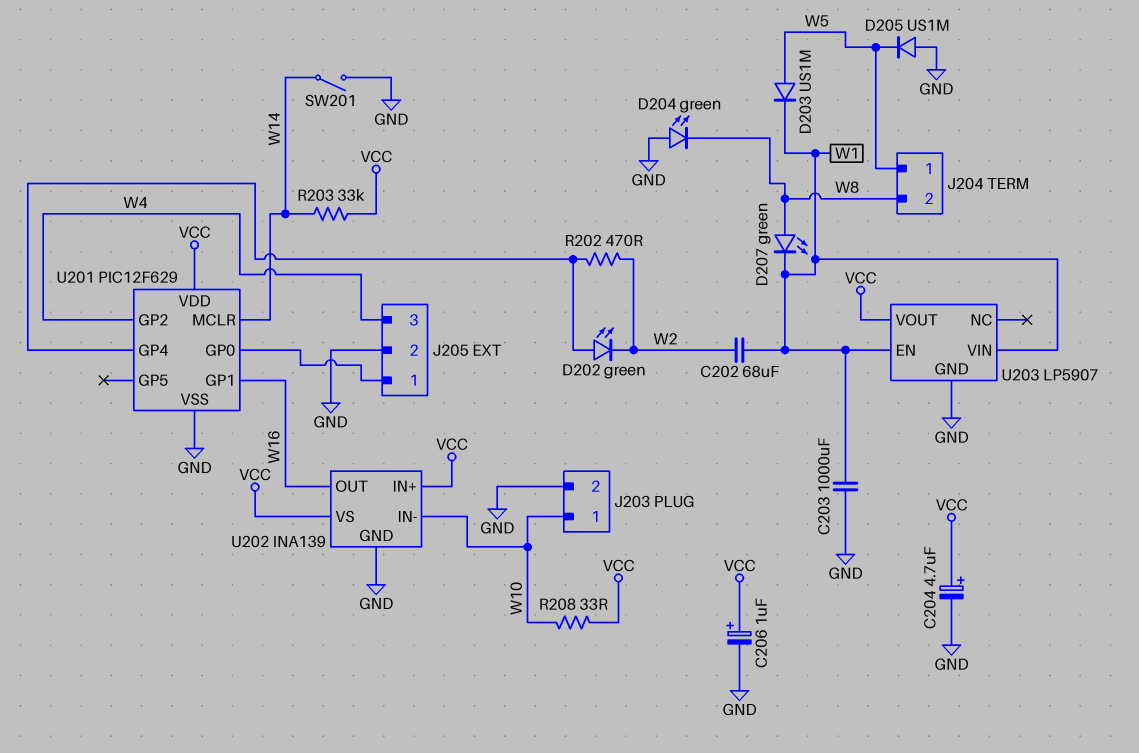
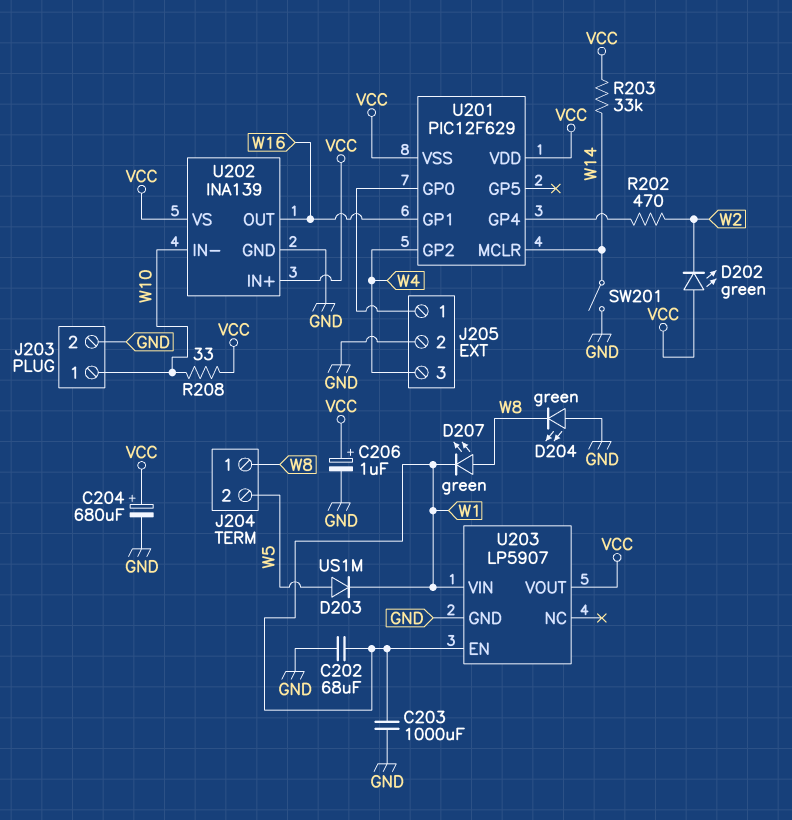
C202: 68uF (W1, W2) -> 68uF (GND, W1)
C204: 4.7uF (plus VCC, minus GND) -> 680uF (plus VCC, minus GND)
D202: LED green (A U201/GP4, K W2) -> LED green (A VCC, K W2)
D205: diode US1M (A GND, K W5) -> none
J204 pin 1: W5 -> W8
J204 pin 2: W8 -> W5
U201 pin VSS: GND -> VCC

